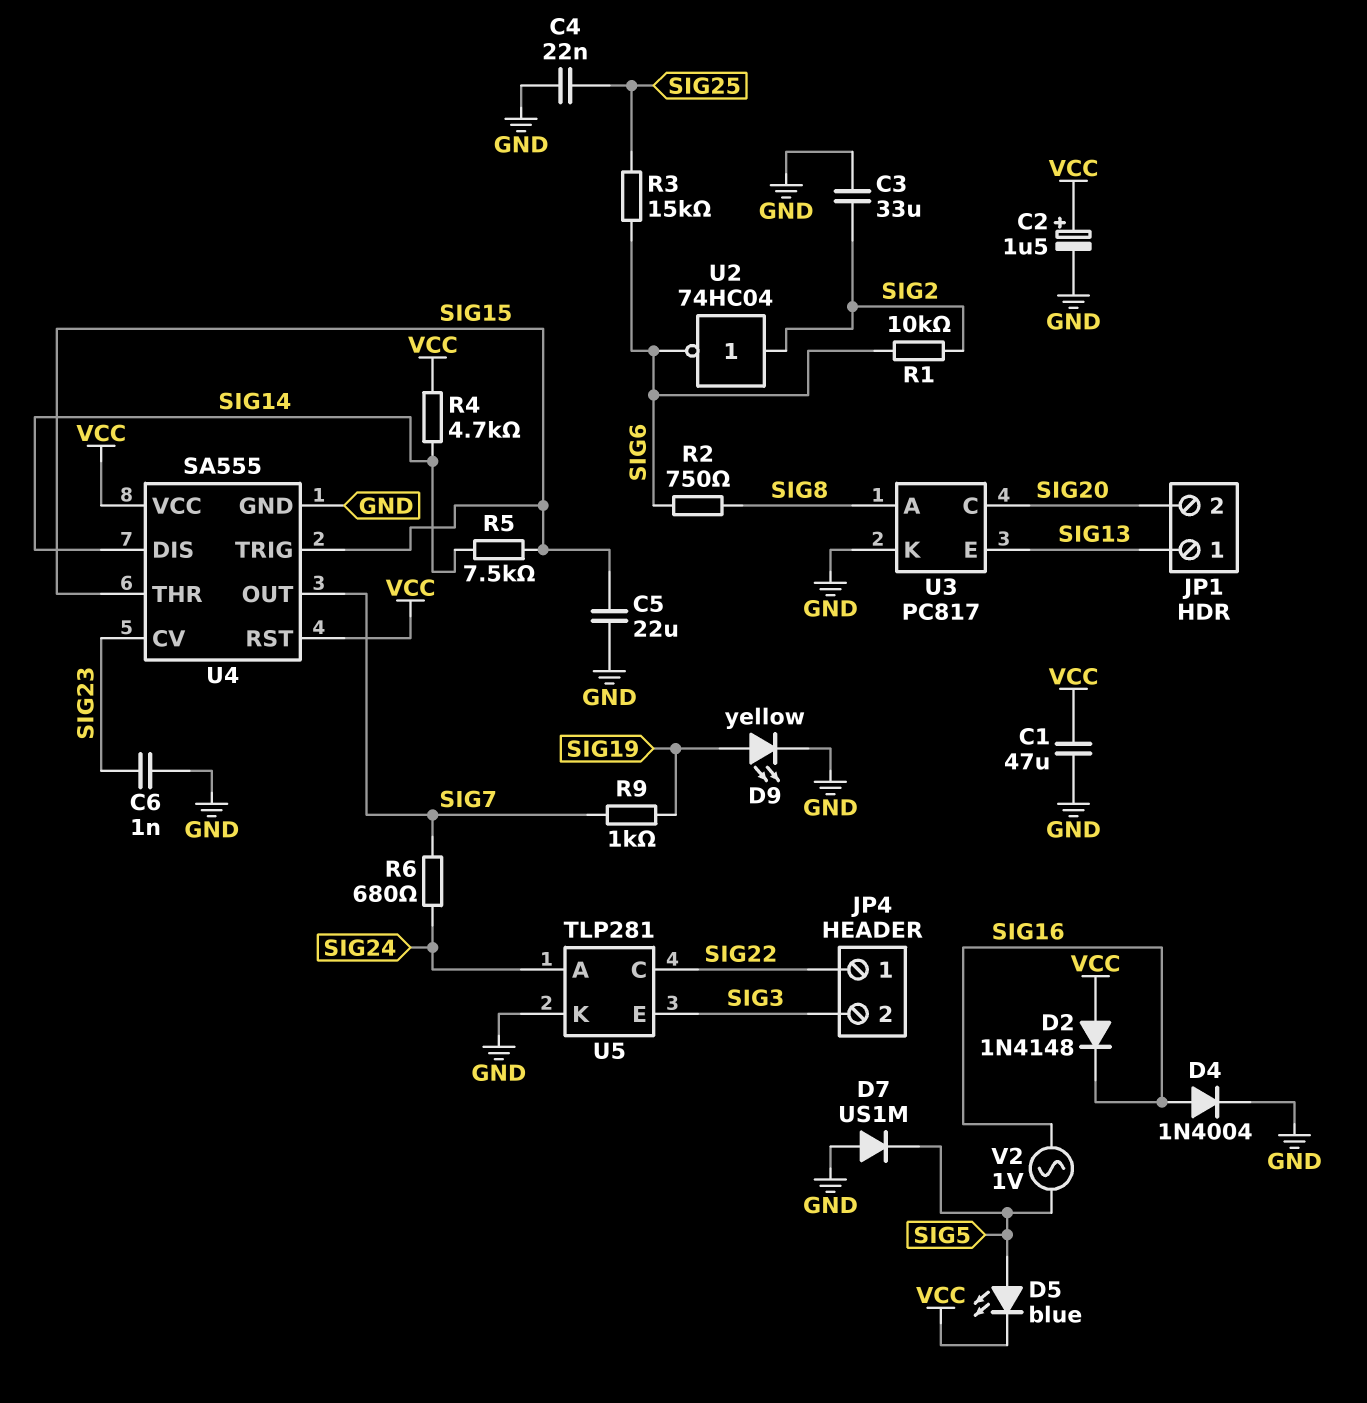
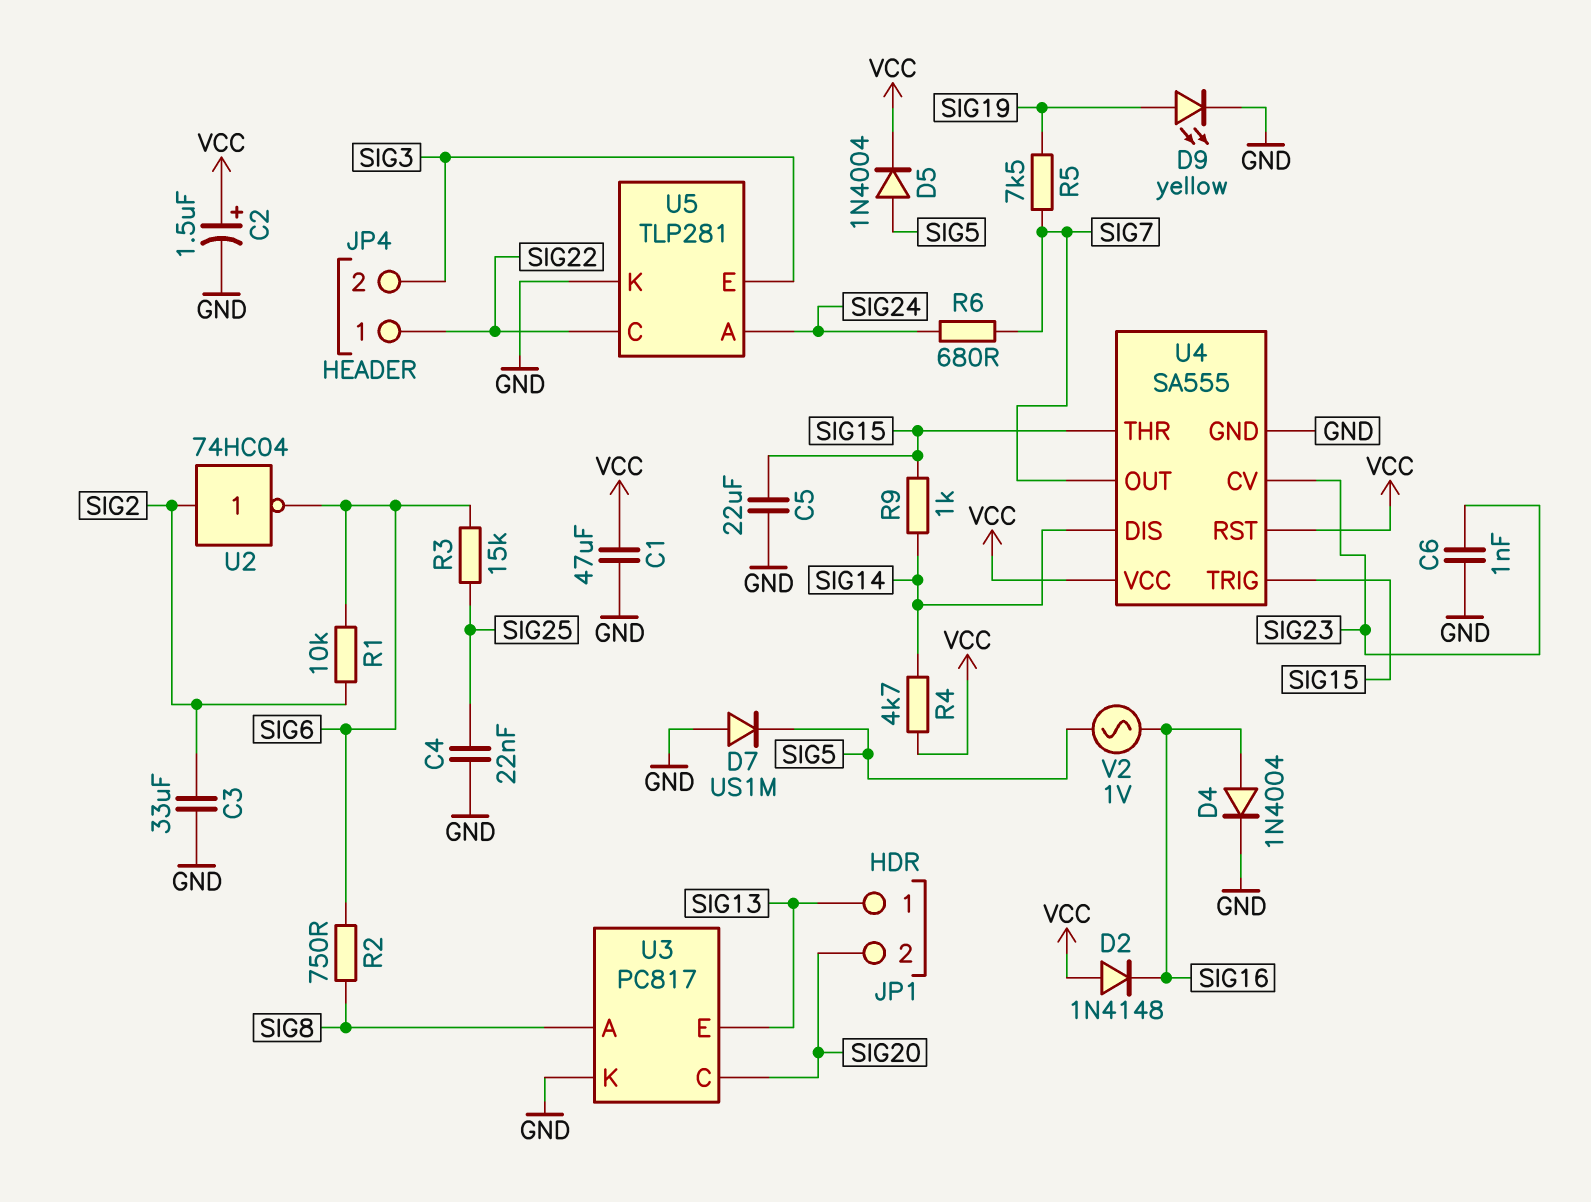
D5: LED blue (A SIG5, K VCC) -> diode 1N4004 (A SIG5, K VCC)
R5: 7.5k (SIG14, SIG15) -> 7.5k (SIG7, SIG19)
R9: 1k (SIG7, SIG19) -> 1k (SIG14, SIG15)

